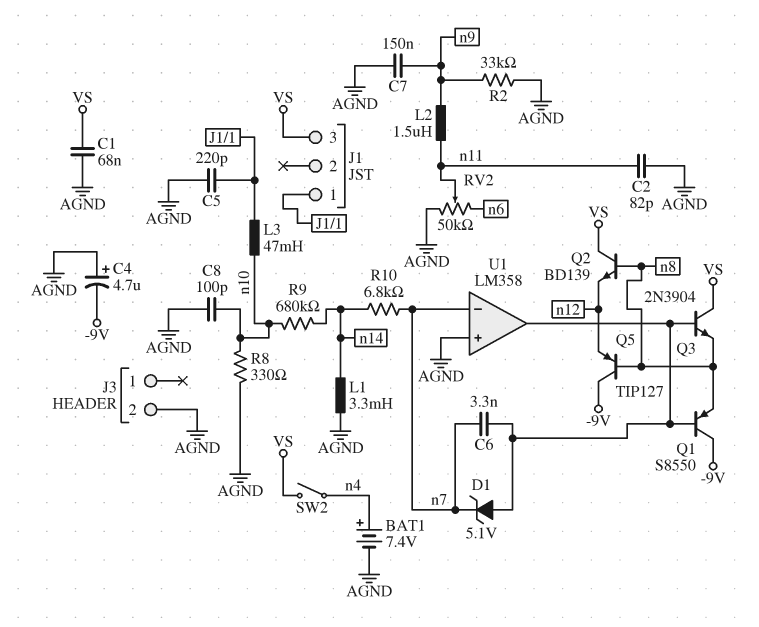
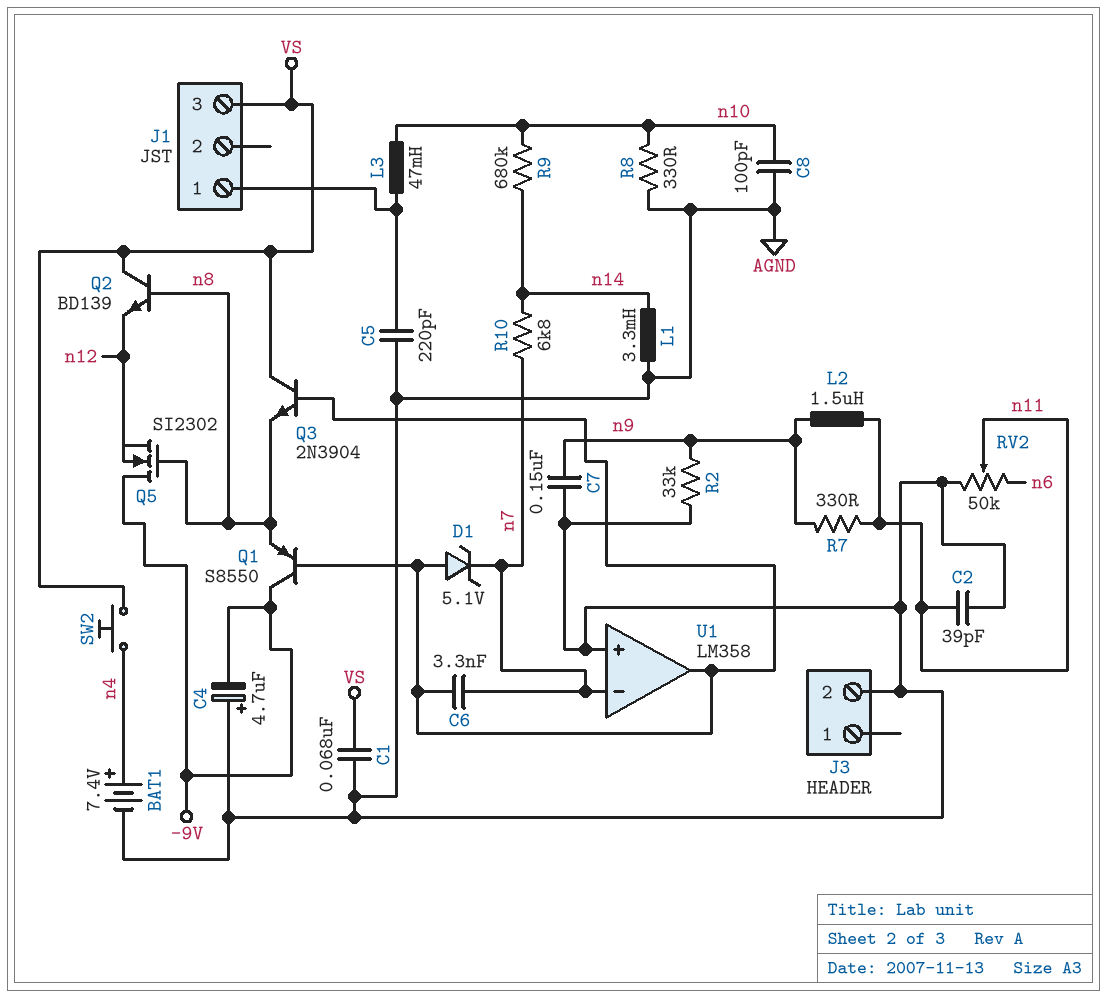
C2: 82pF (AGND, n11) -> 39pF (AGND, n11)
Q5: PNP TIP127 (B n8, C -9V, E n12) -> NMOS SI2302 (G n8, D -9V, S n12)
R7: none -> 330 (n9, n11)
SW2: switch (VS, n4) -> button (VS, n4)

